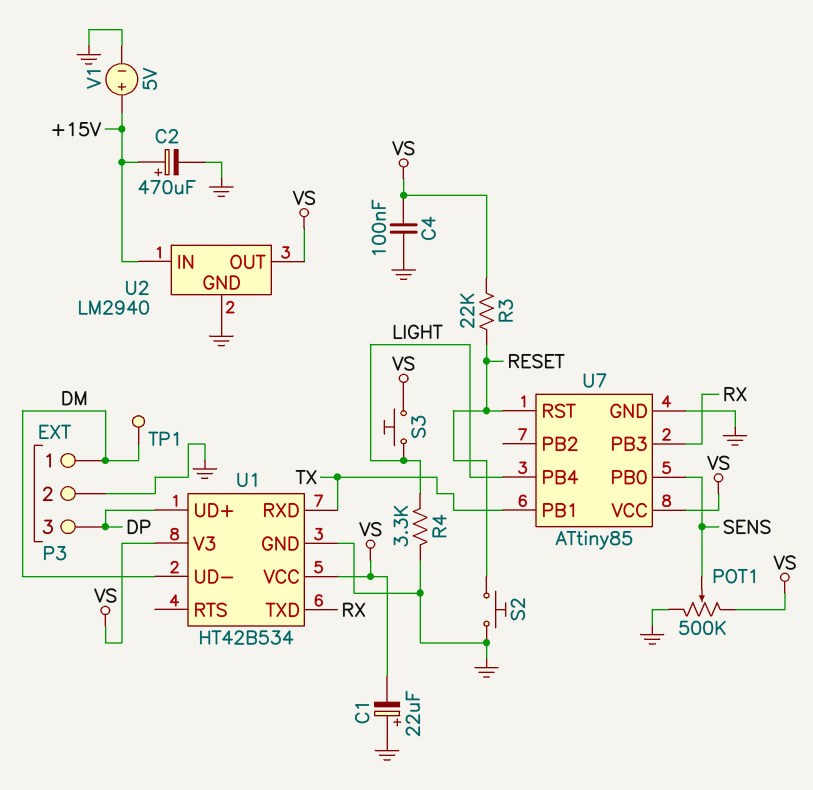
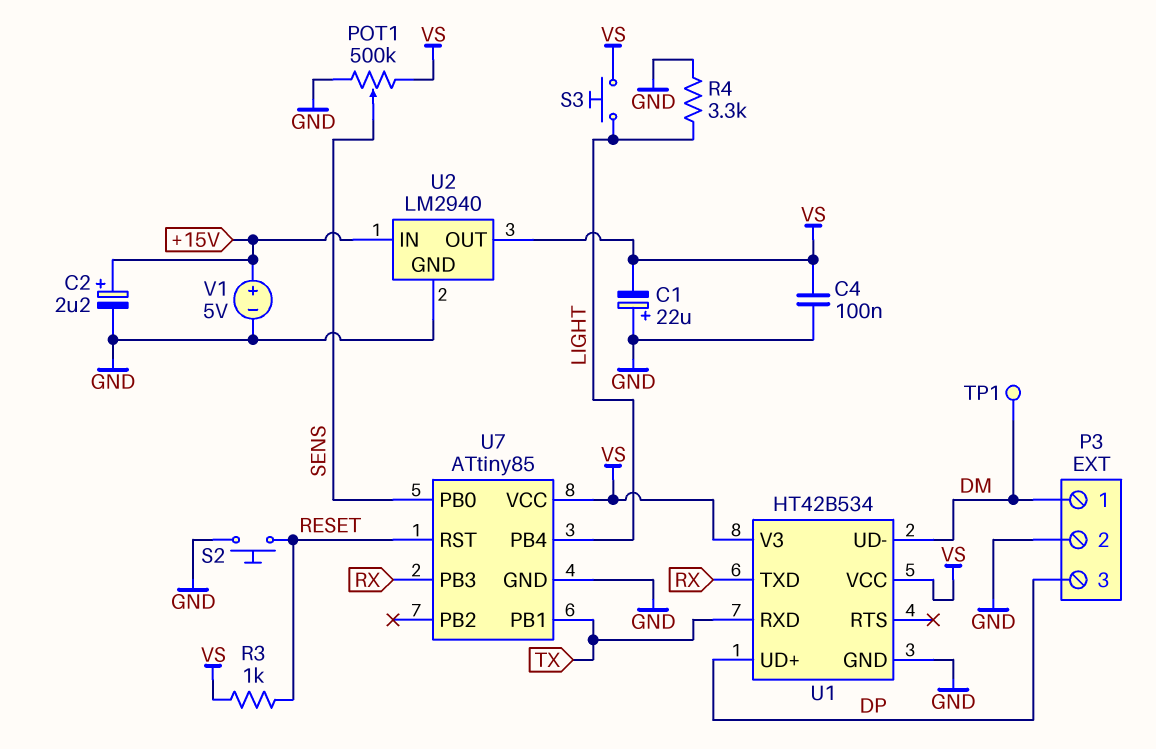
C2: 470uF (plus +15V, minus GND) -> 2.2uF (plus +15V, minus GND)
R3: 22k (RESET, VS) -> 1k (RESET, VS)

